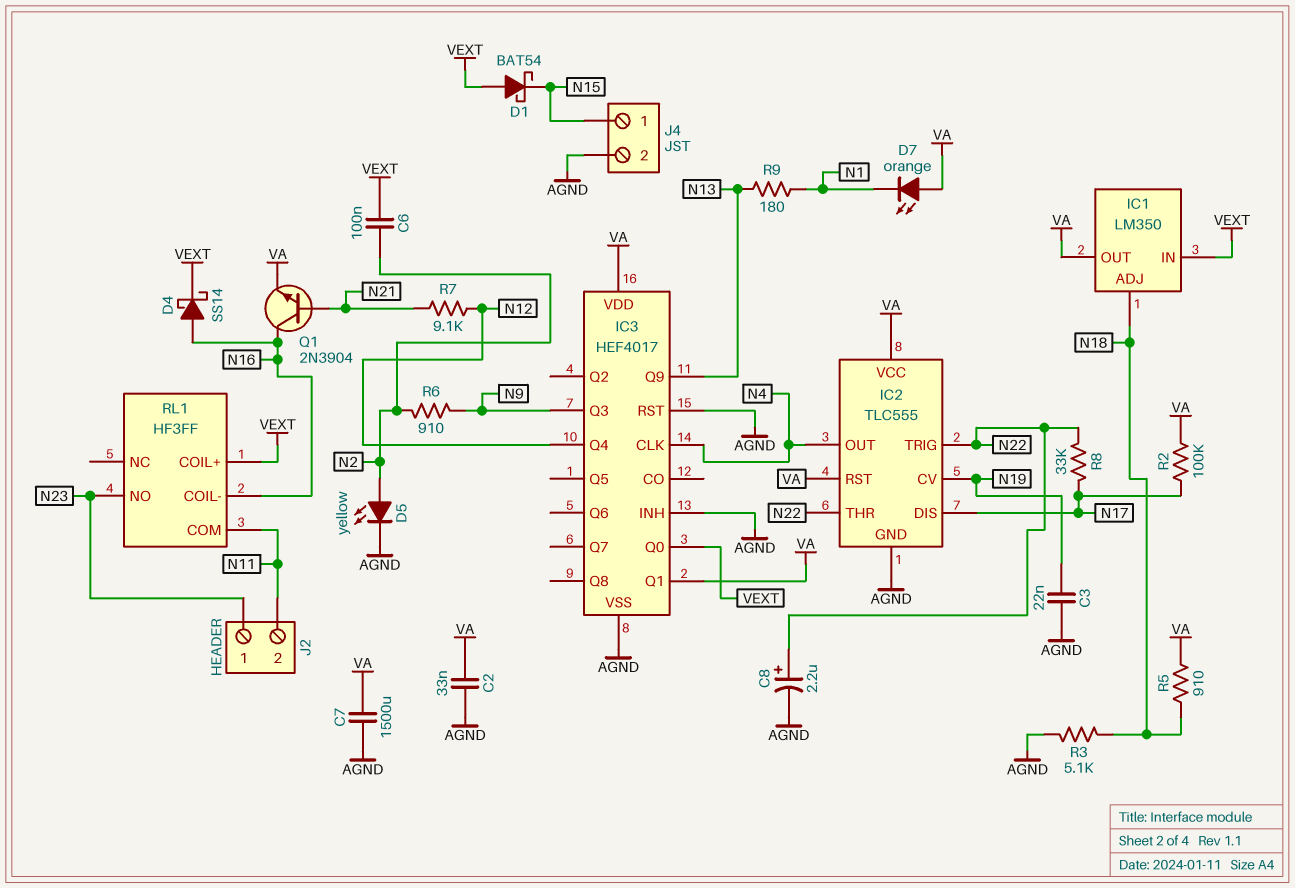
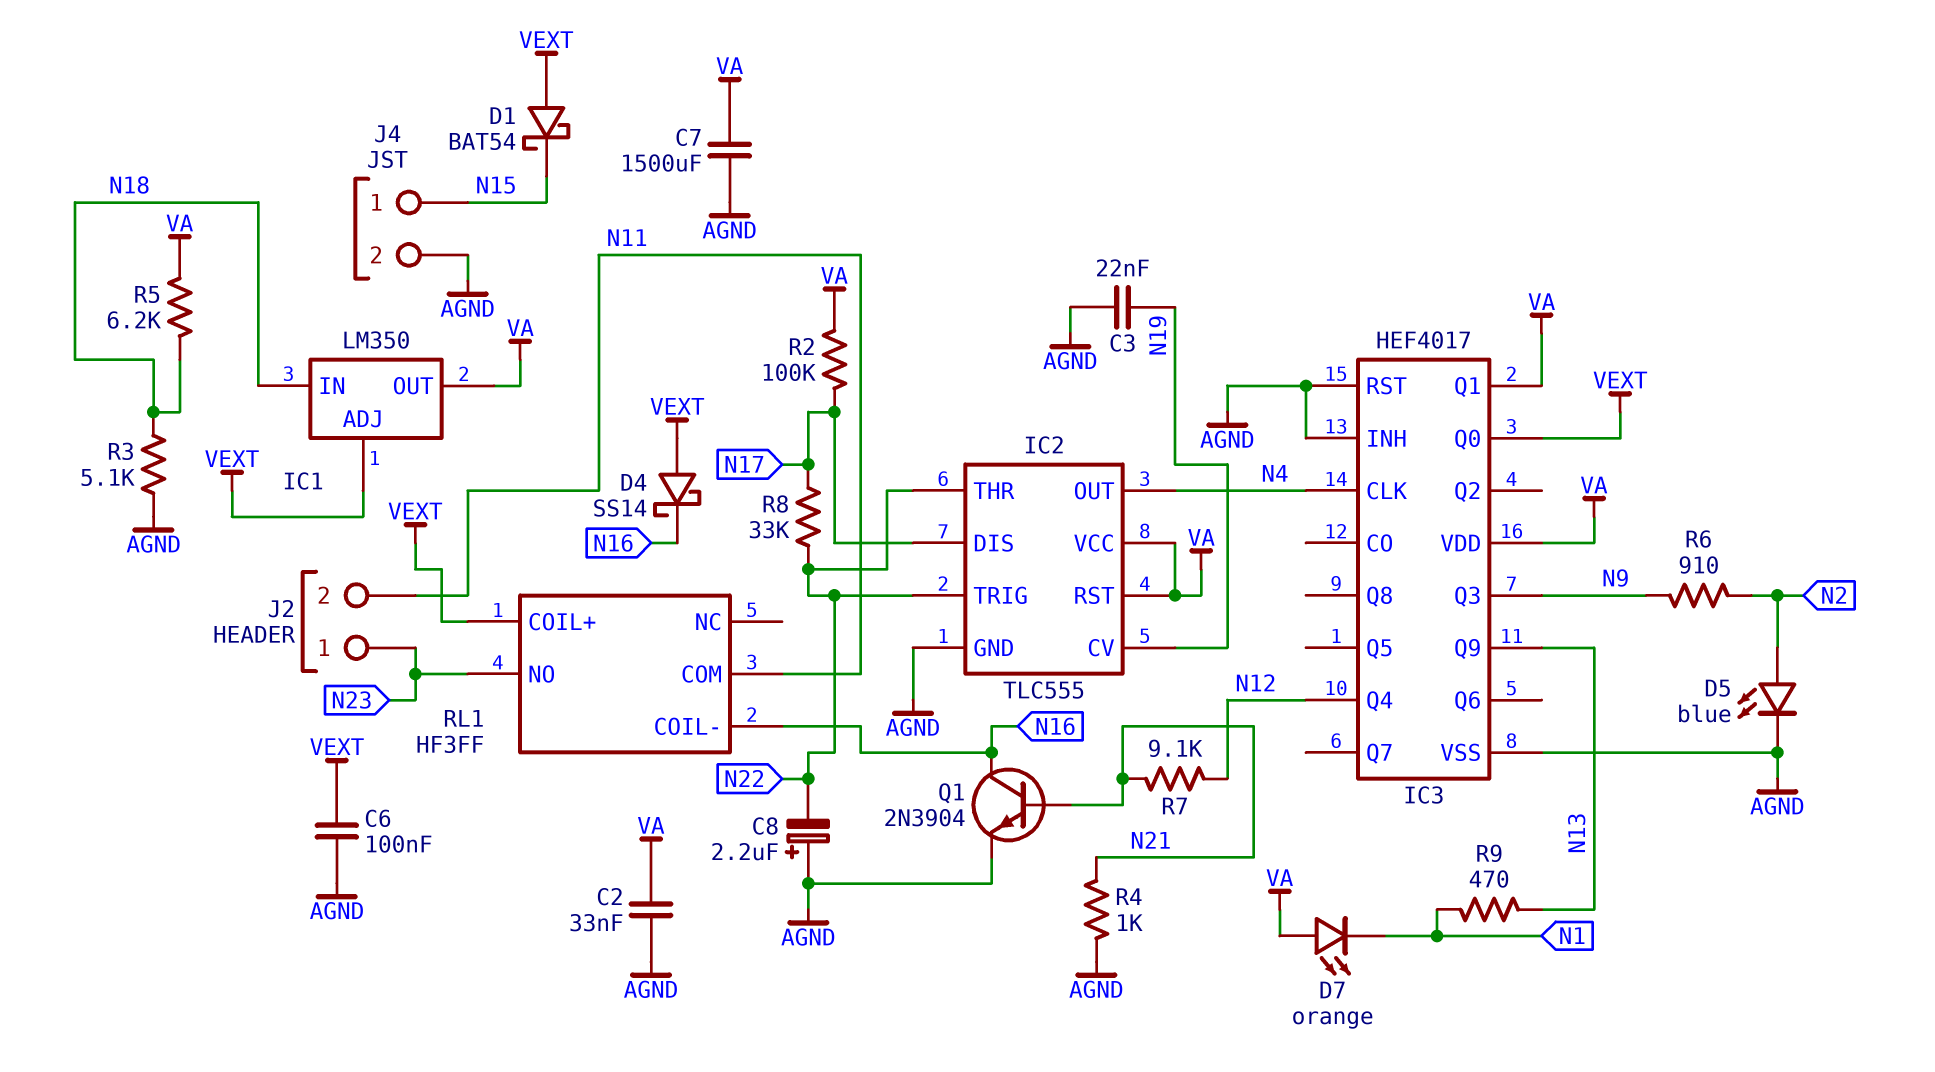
C6: 100nF (N2, VEXT) -> 100nF (AGND, VEXT)
C8: 2.2uF (plus N22, minus AGND) -> 2.2uF (plus AGND, minus N22)
D4: schottky SS14 (A N16, K VEXT) -> schottky SS14 (A VEXT, K N16)
D5: LED yellow (A N2, K AGND) -> LED blue (A N2, K AGND)
IC1 pin ADJ: N18 -> VEXT
IC1 pin IN: VEXT -> N18
Q1: NPN 2N3904 (B N21, C N16, E VA) -> NPN 2N3904 (B N21, C N16, E AGND)
R4: none -> 1k (AGND, N21)
R5: 910 (N18, VA) -> 6.2k (N18, VA)
R9: 180 (N1, N13) -> 470 (N1, N13)

